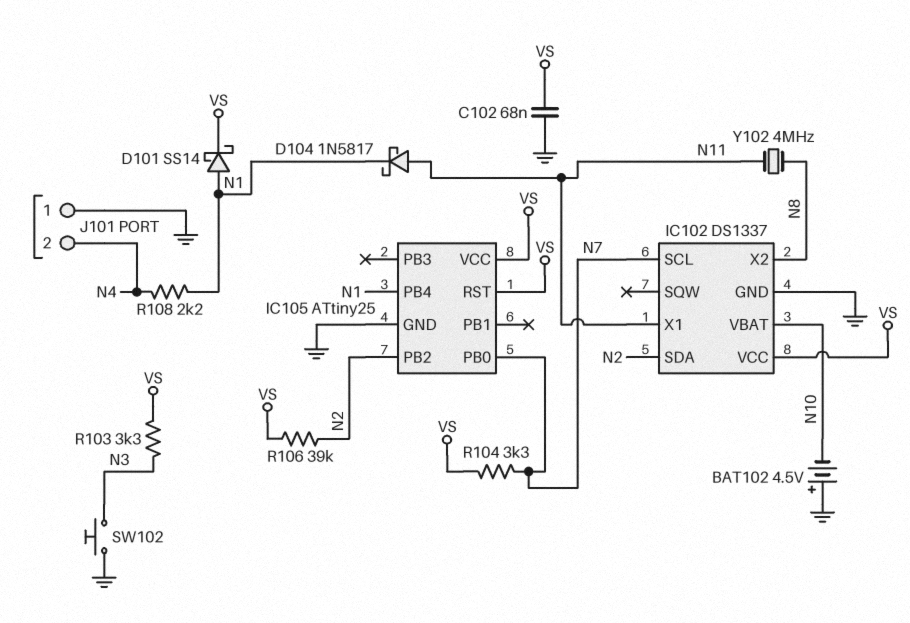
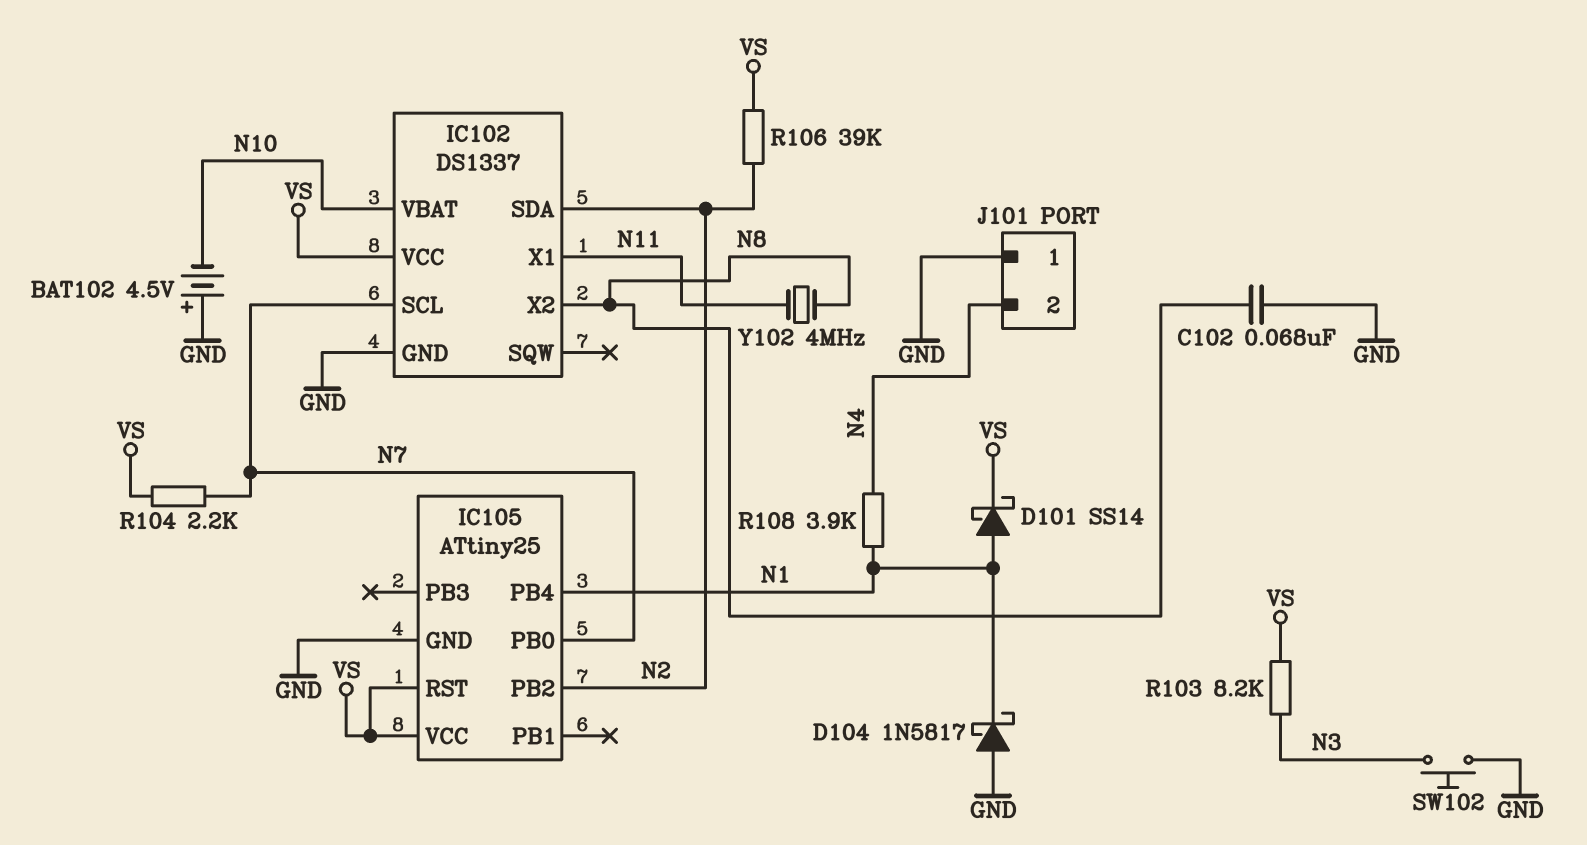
C102: 68nF (GND, VS) -> 68nF (GND, N8)
D104: schottky 1N5817 (A N11, K N1) -> schottky 1N5817 (A GND, K N1)
R103: 3.3k (N3, VS) -> 8.2k (N3, VS)
R104: 3.3k (N7, VS) -> 2.2k (N7, VS)
R108: 2.2k (N1, N4) -> 3.9k (N1, N4)

